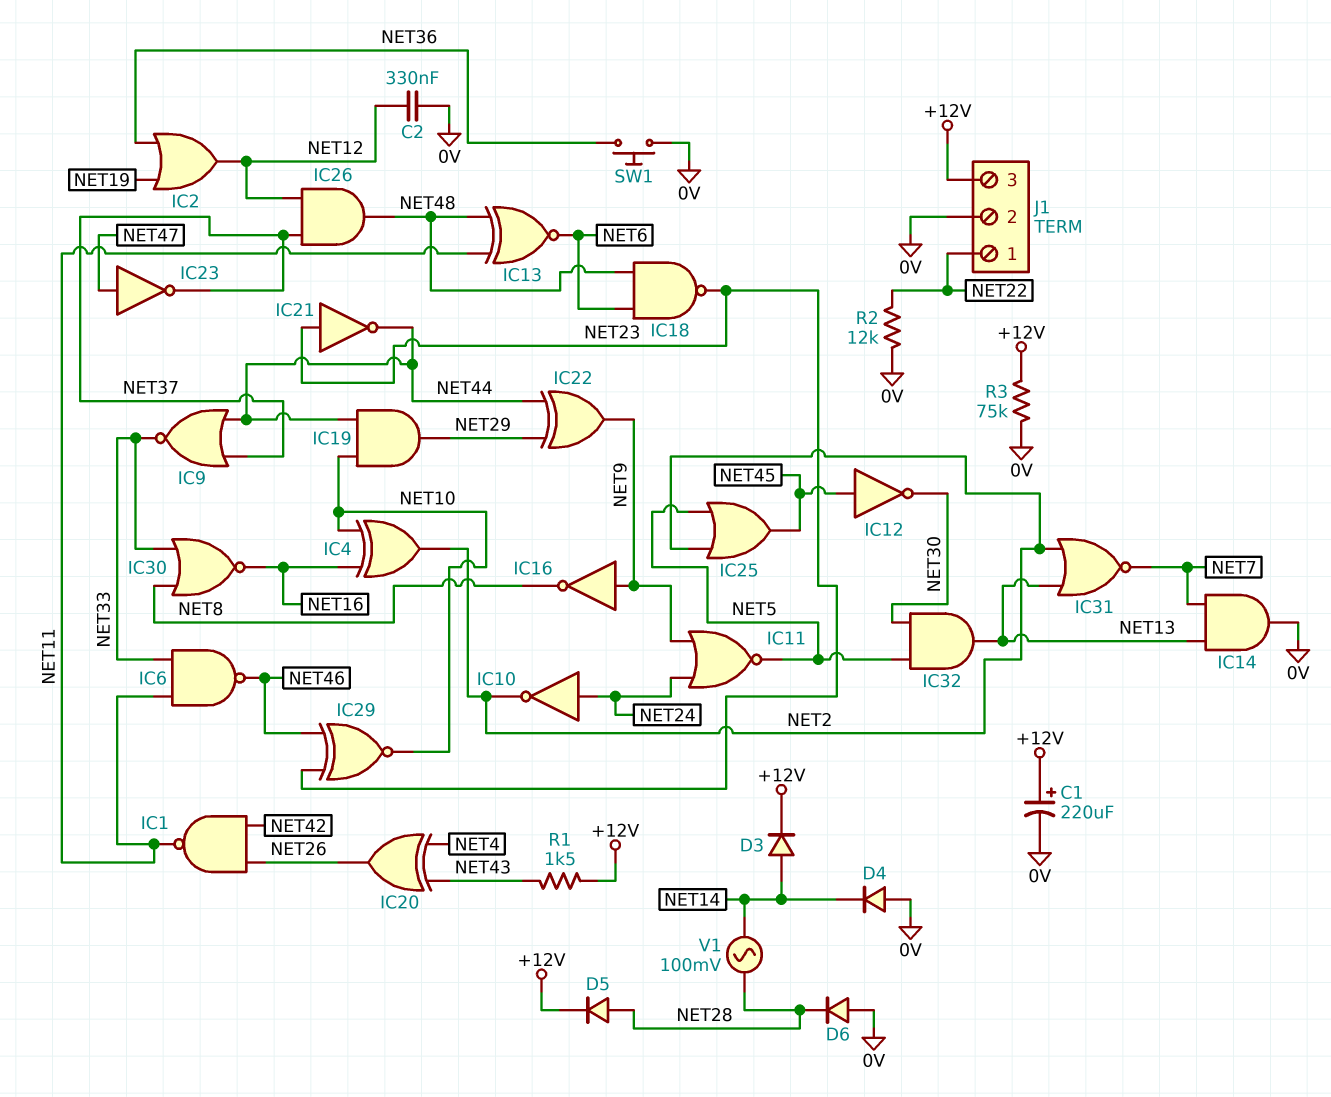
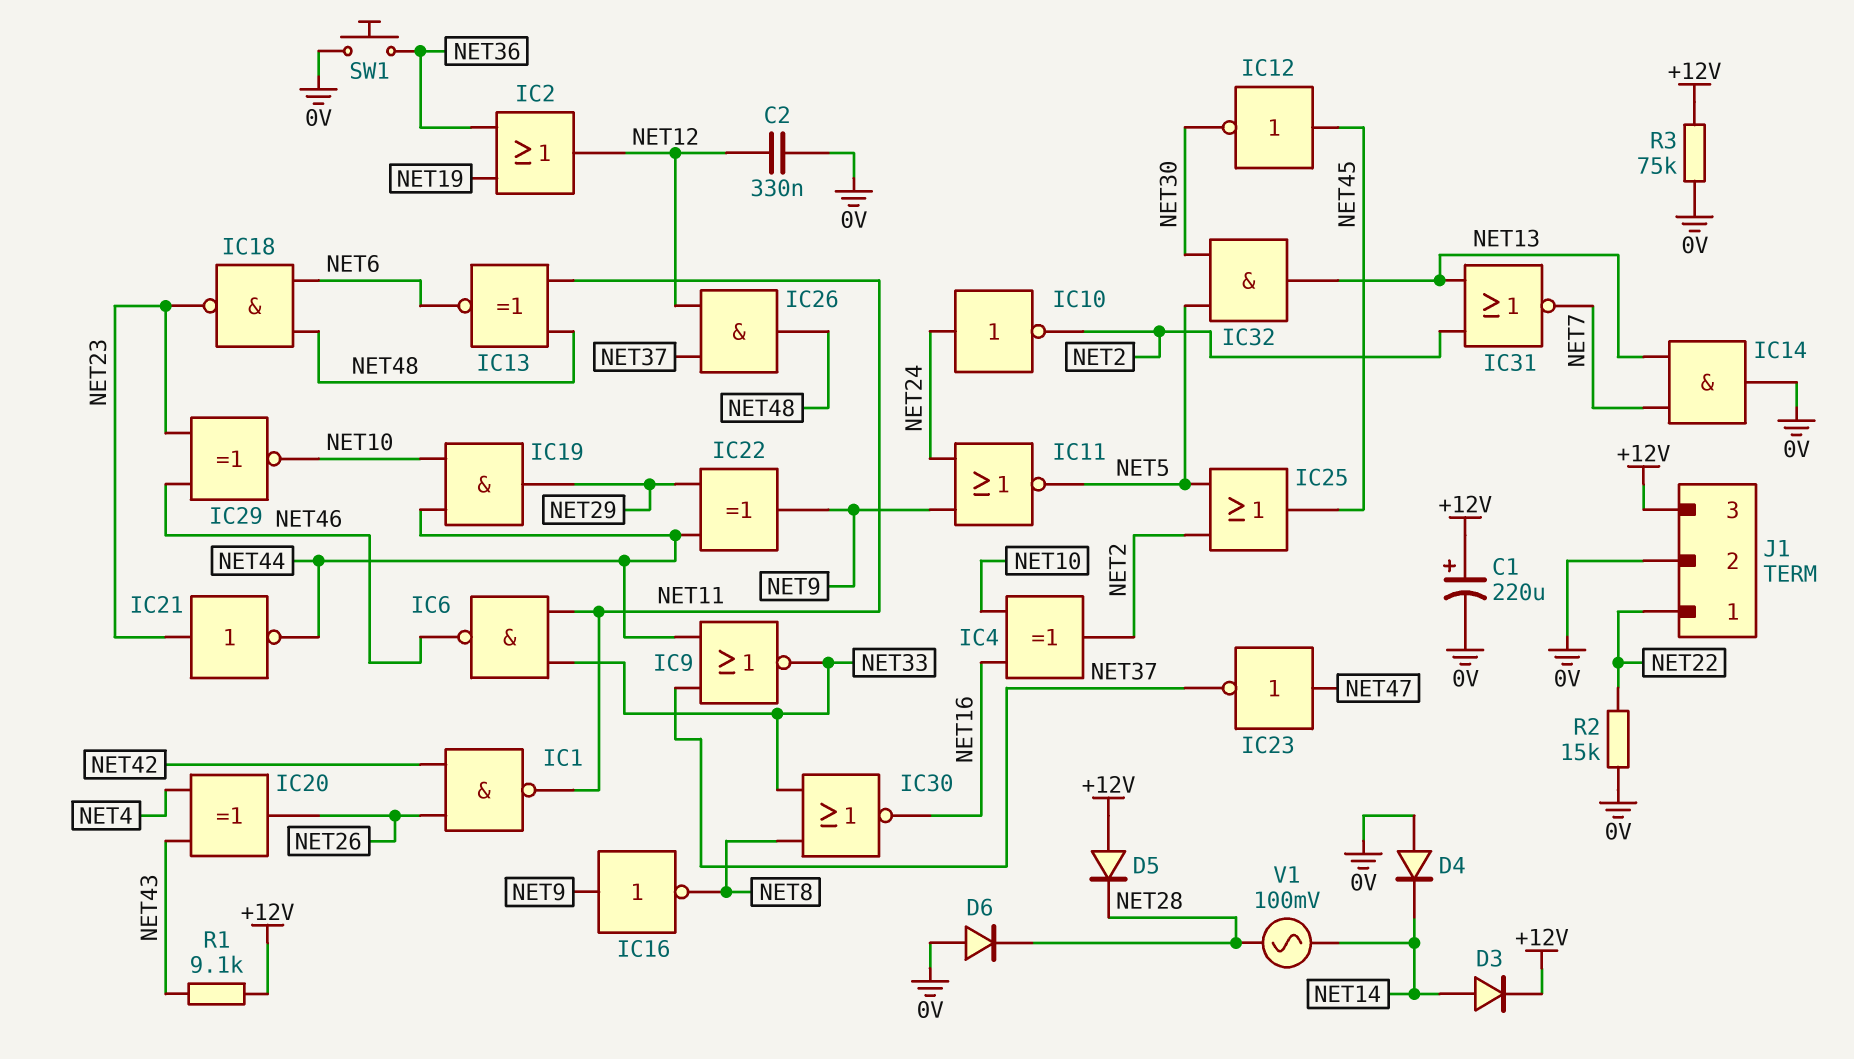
D5: diode (A NET28, K +12V) -> diode (A +12V, K NET28)
R1: 1.5k (+12V, NET43) -> 9.1k (+12V, NET43)
R2: 12k (0V, NET22) -> 15k (0V, NET22)

